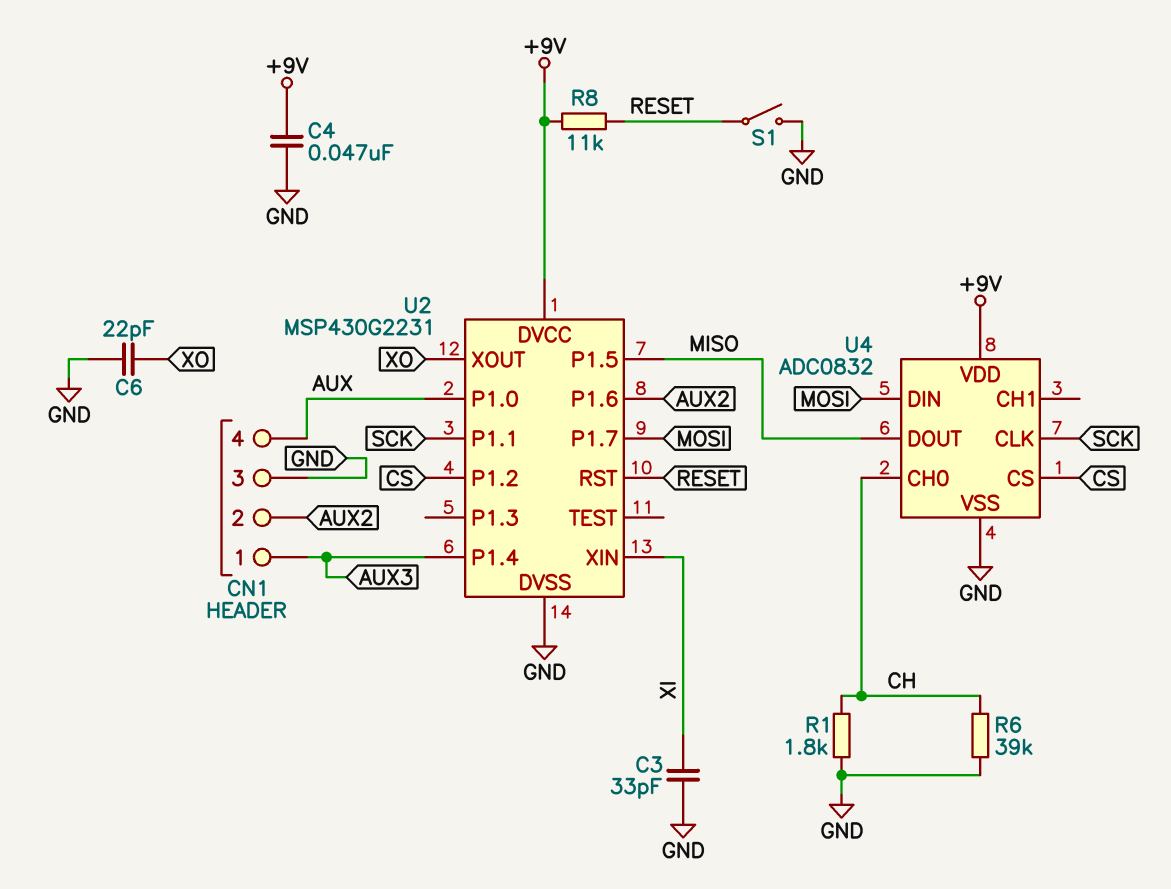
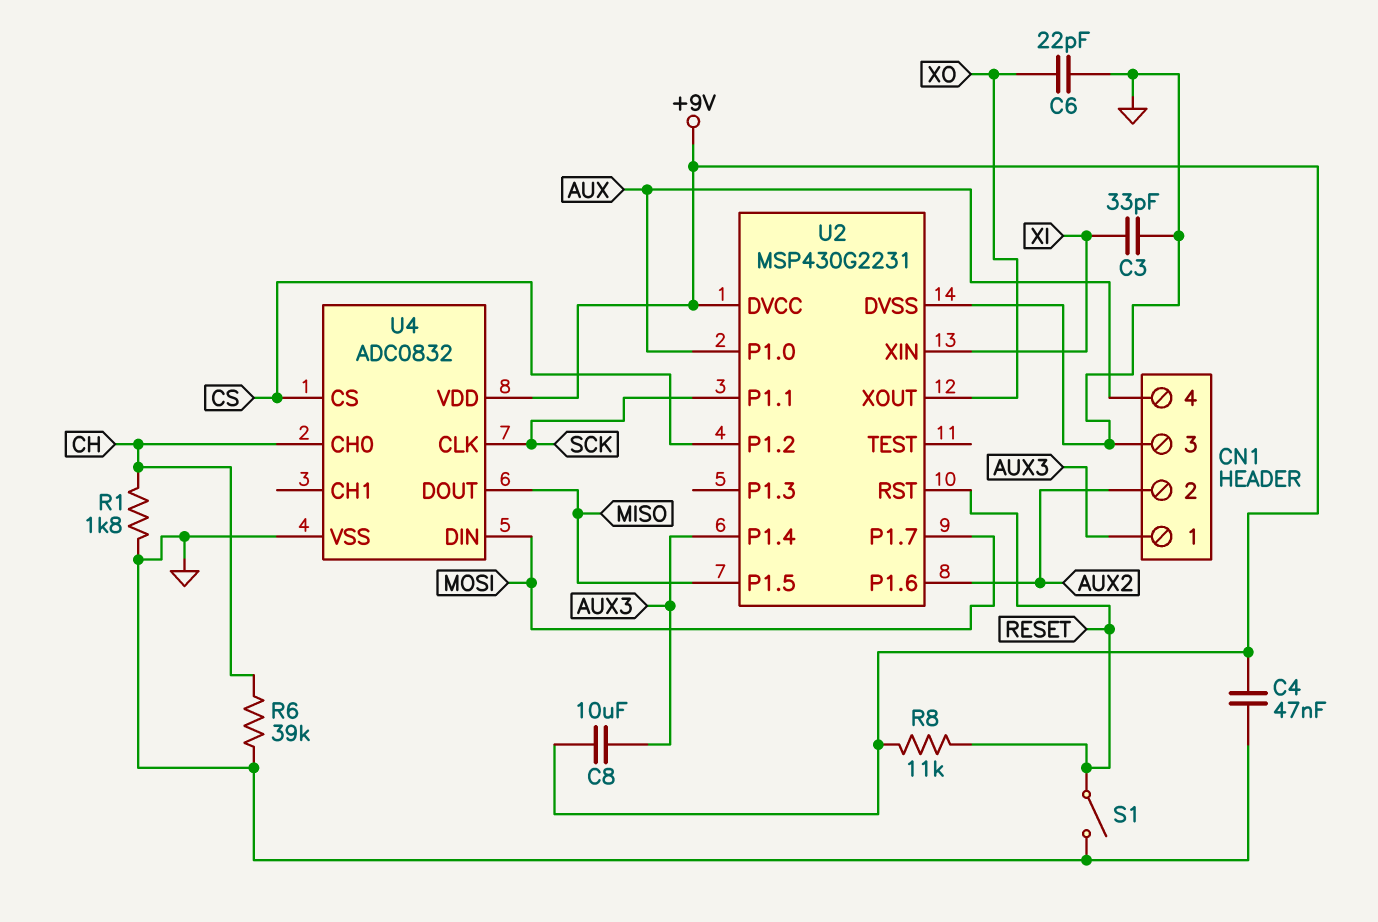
C8: none -> 10uF (+9V, AUX3)

